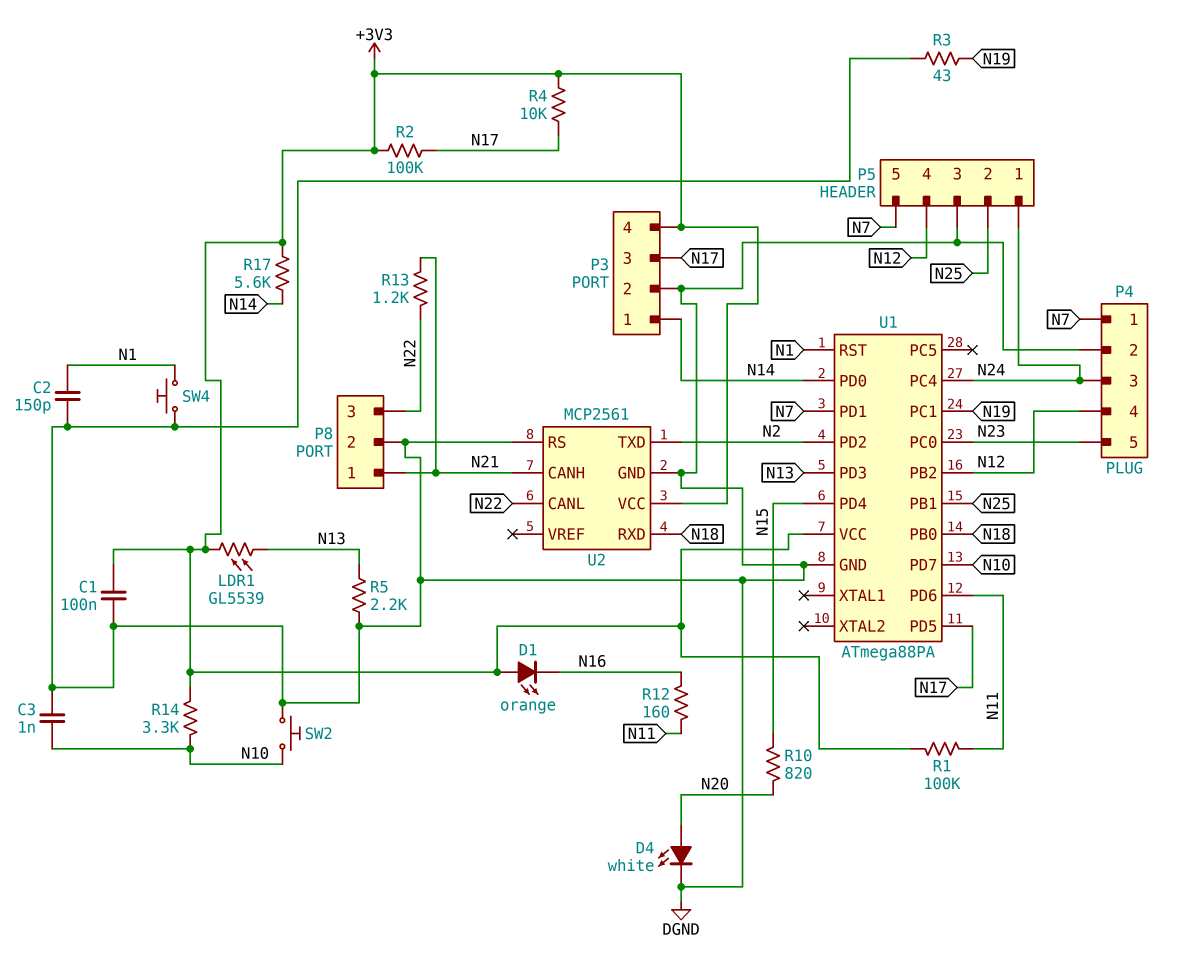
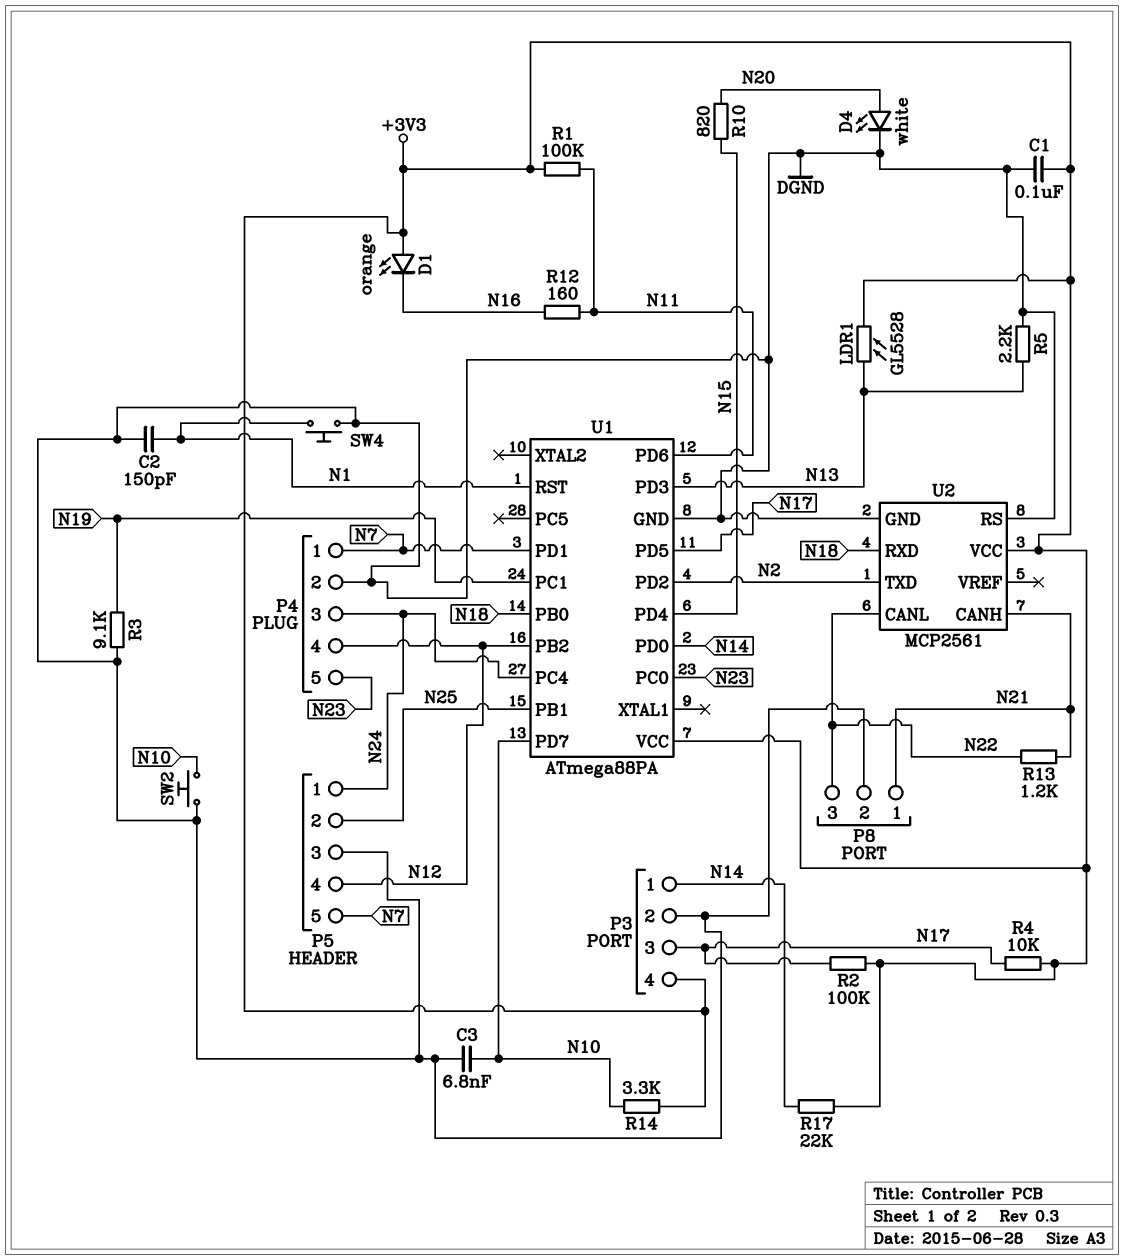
C3: 1nF (DGND, N10) -> 6.8nF (DGND, N10)
LDR1: GL5539 (+3V3, N13) -> GL5528 (+3V3, N13)
R3: 43 (DGND, N19) -> 9.1k (DGND, N19)
R17: 5.6k (+3V3, N14) -> 22k (+3V3, N14)

